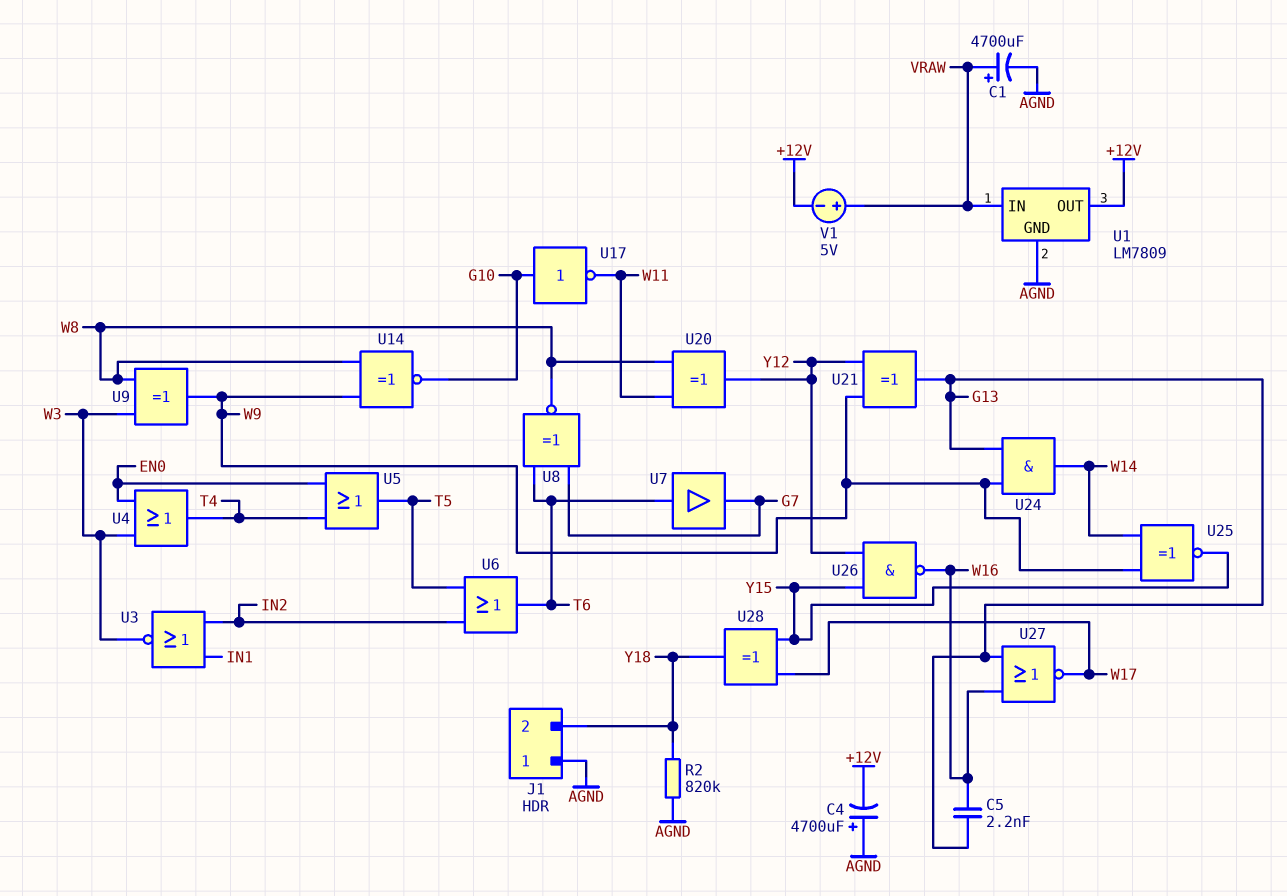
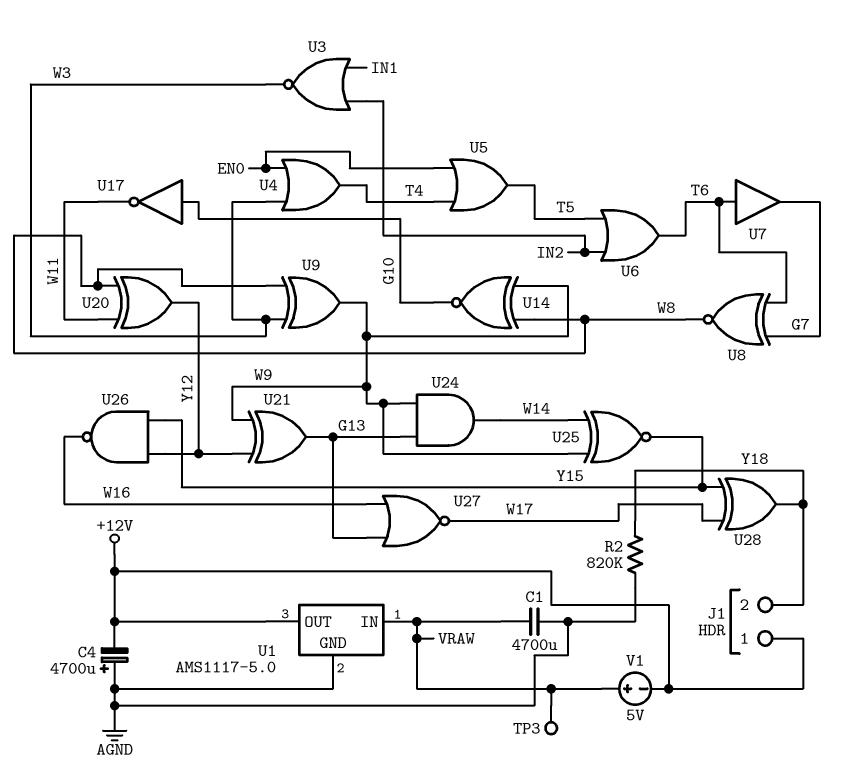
C1: 4700uF (plus VRAW, minus AGND) -> 4700uF (AGND, VRAW)
C5: 2.2nF (G13, W16) -> none
J1 pin 1: AGND -> +12V
TP3: none -> test point (VRAW)
U1: LM7809 -> AMS1117-5.0

